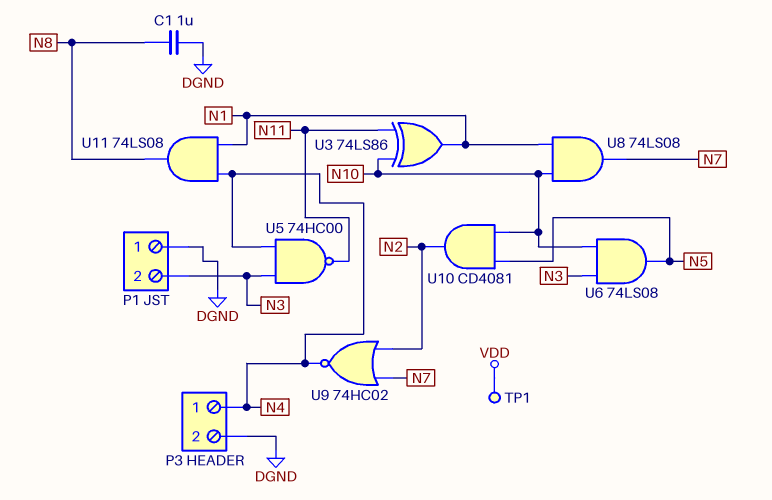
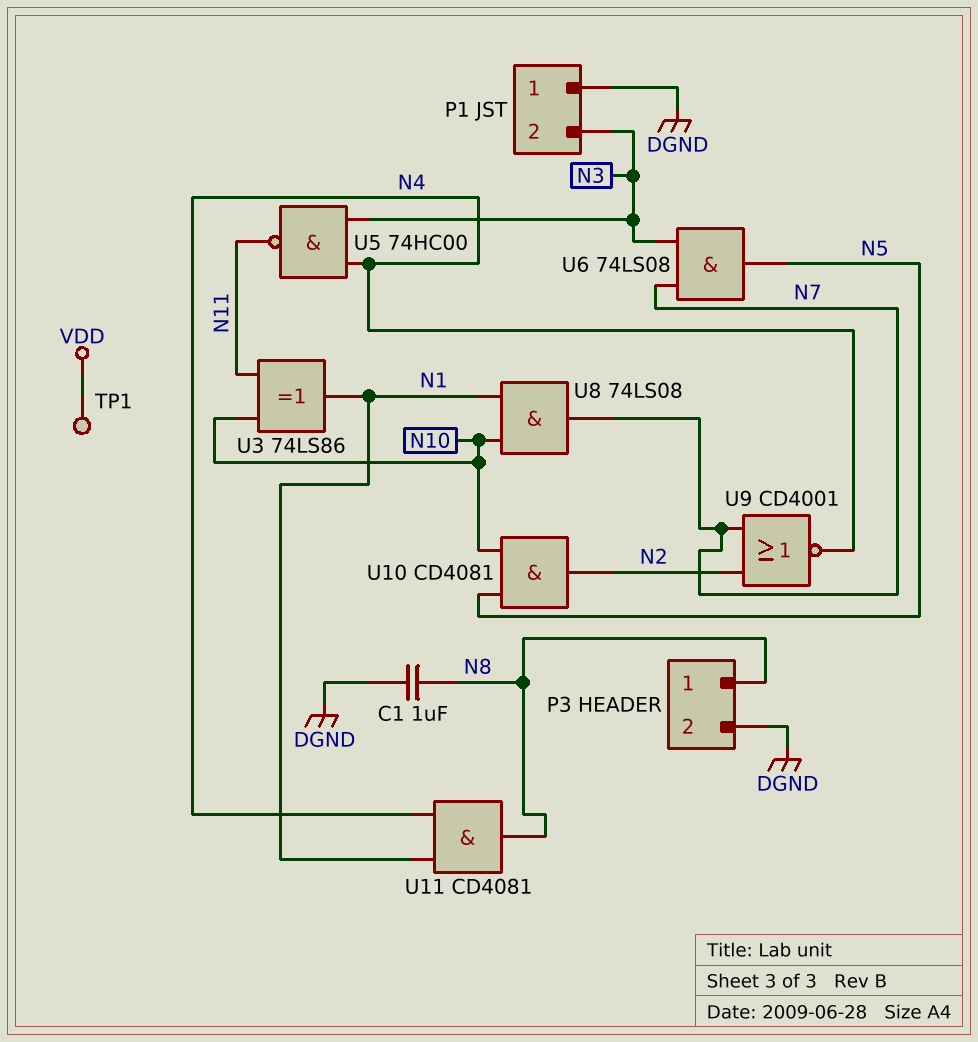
P3 pin 1: N4 -> N8
U6: AND 74LS08 (in N3, in N10, out N5) -> AND 74LS08 (in N3, in N7, out N5)
U9: NOR 74HC02 (in N2, in N7, out N4) -> NOR CD4001 (in N2, in N7, out N4)
U11: AND 74LS08 (in N1, in N4, out N8) -> AND CD4081 (in N1, in N4, out N8)

